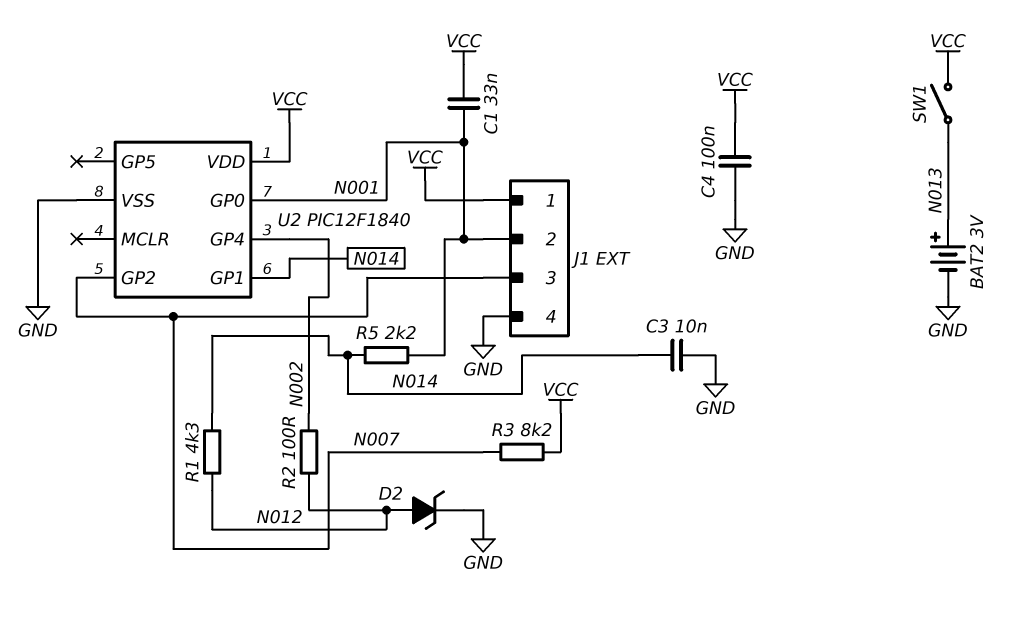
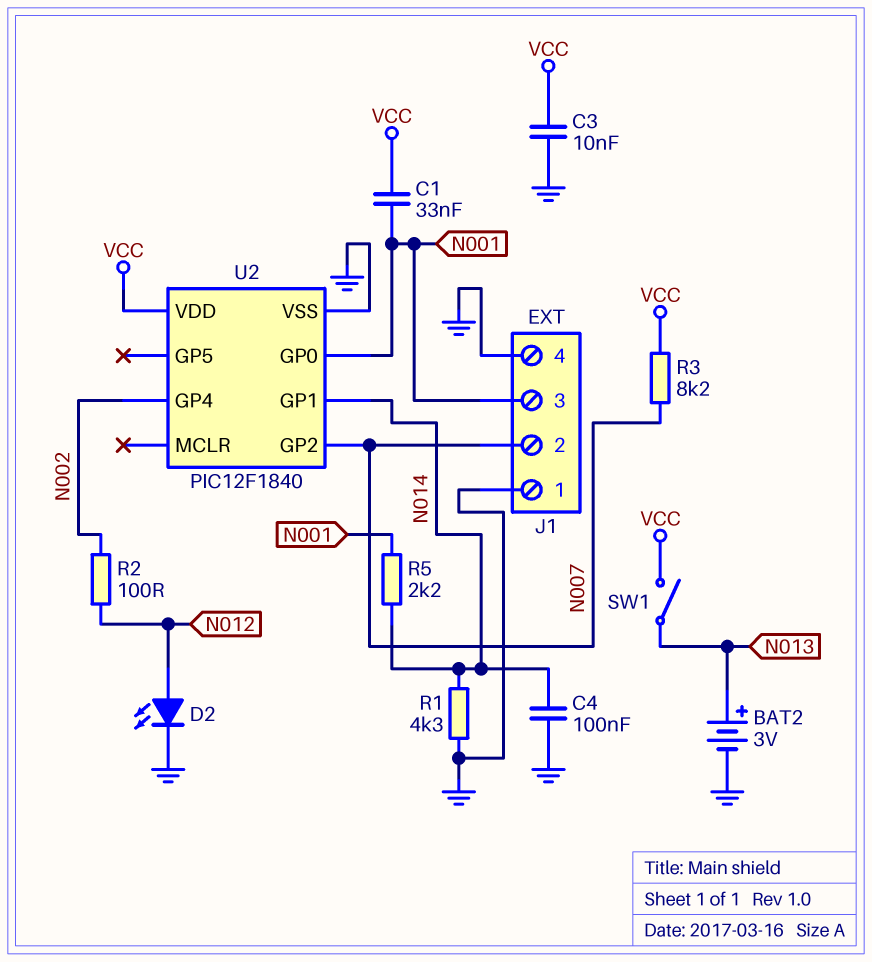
C3: 10nF (GND, N014) -> 10nF (GND, VCC)
C4: 100nF (GND, VCC) -> 100nF (GND, N014)
D2: zener (A N012, K GND) -> LED (A N012, K GND)
J1 pin 1: VCC -> GND
J1 pin 2: N001 -> N007
J1 pin 3: N007 -> N001
R1: 4.3k (N012, N014) -> 4.3k (GND, N014)

